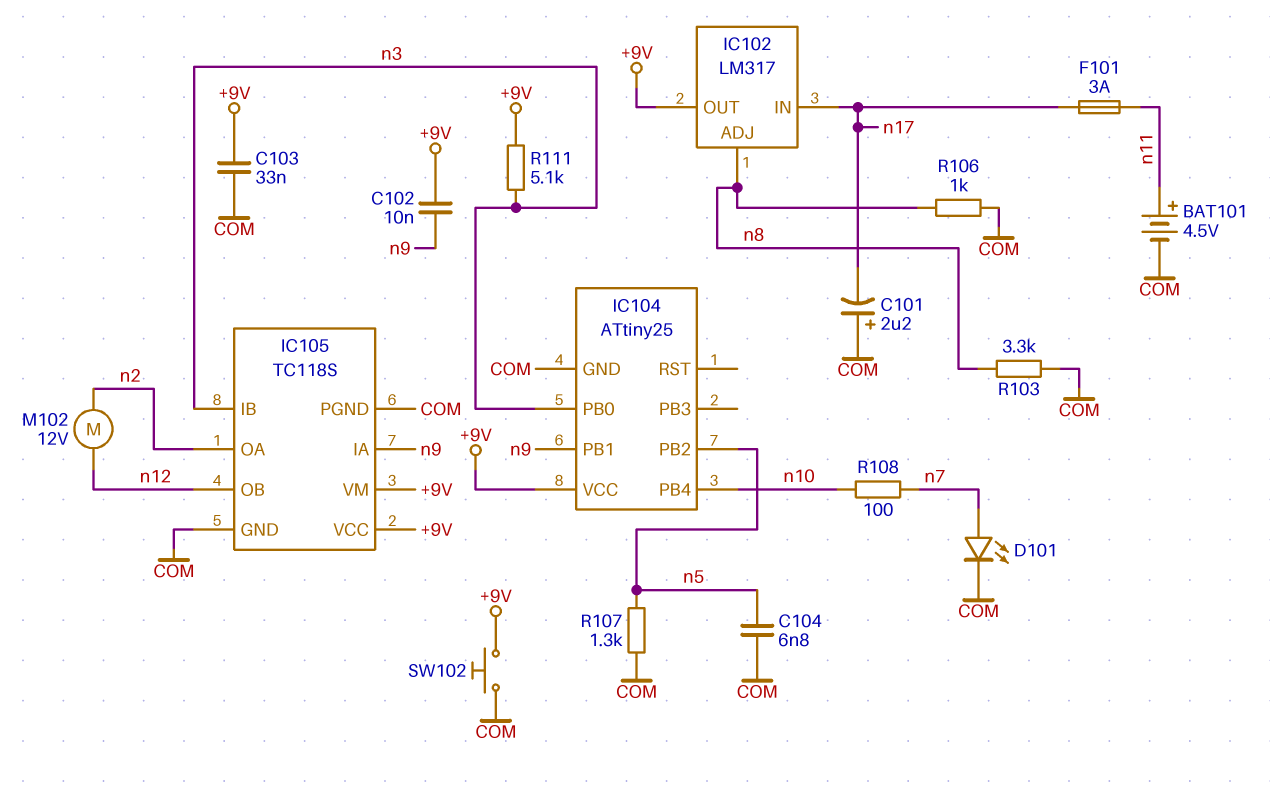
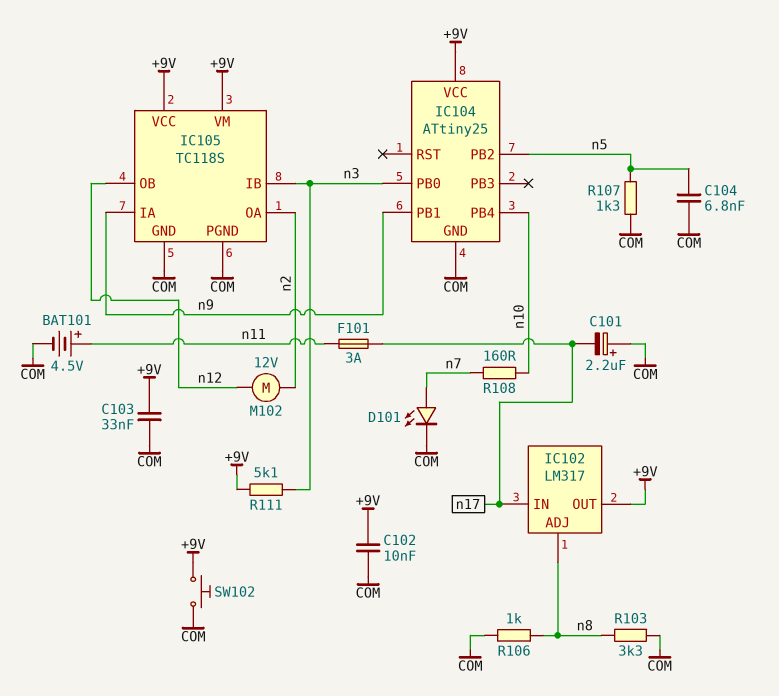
C102: 10nF (+9V, n9) -> 10nF (+9V, COM)
R108: 100 (n7, n10) -> 160 (n7, n10)

